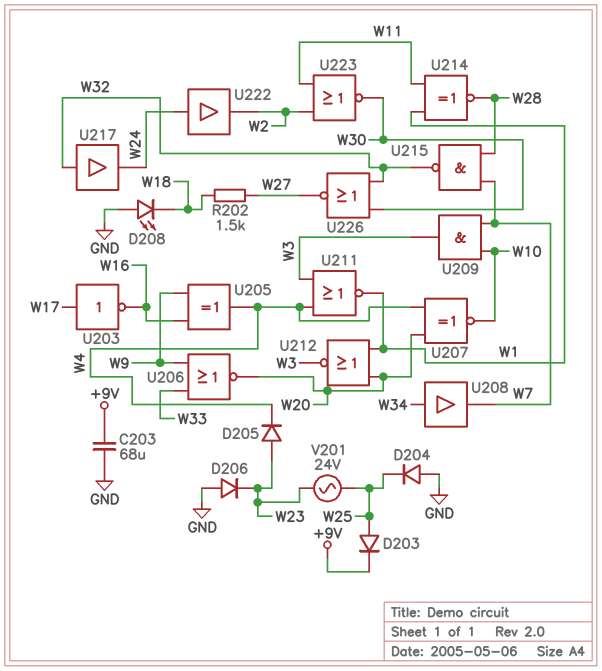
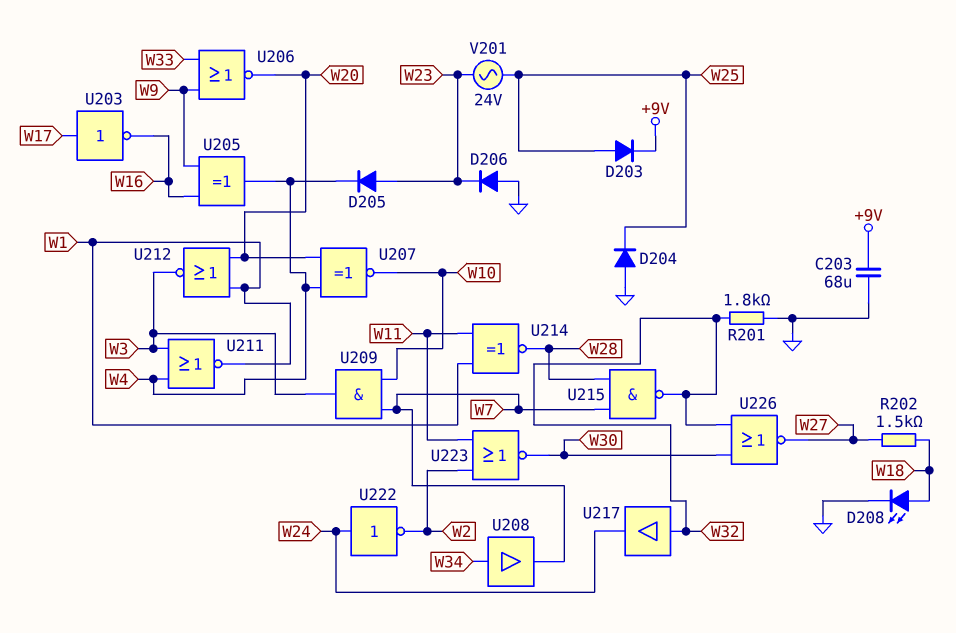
D208: LED (A GND, K W18) -> LED (A W18, K GND)
R201: none -> 1.8k (GND, W32)
U222: buffer (in W24, out W2) -> NOT (in W24, out W2)

